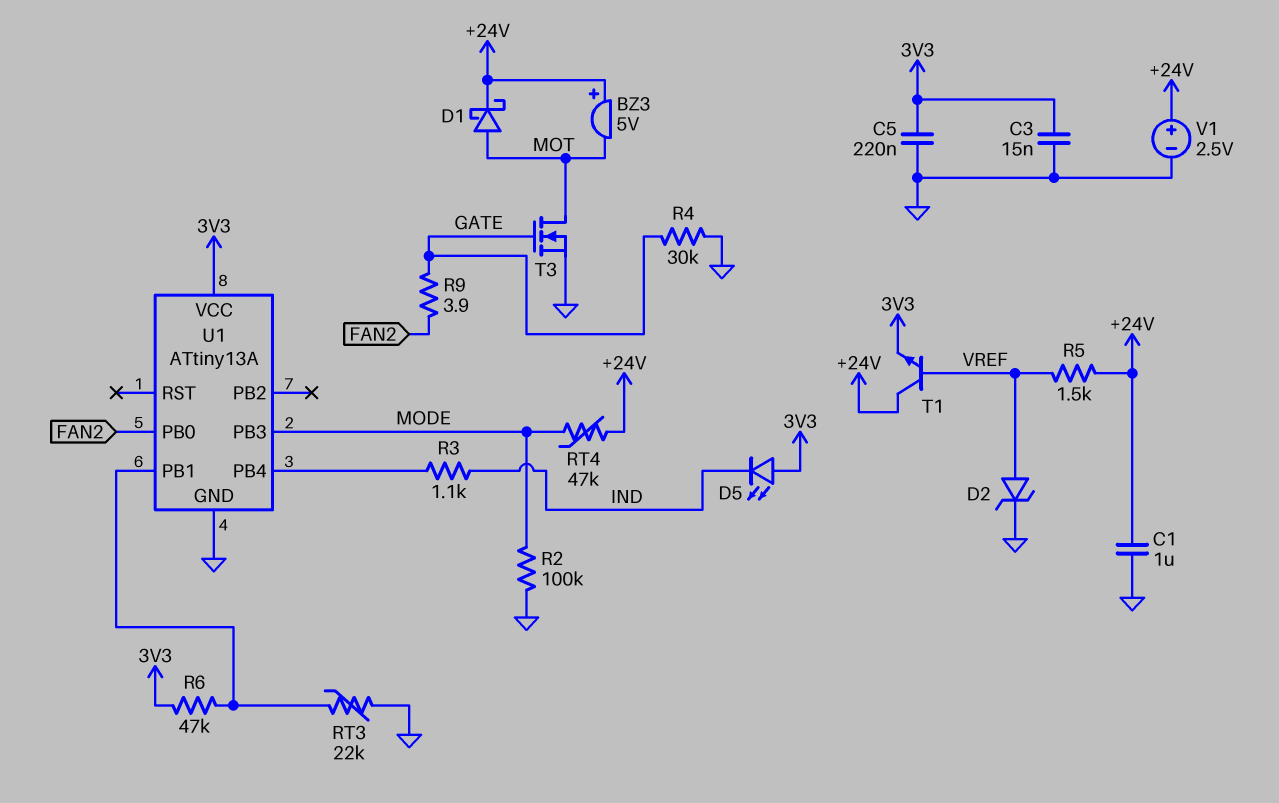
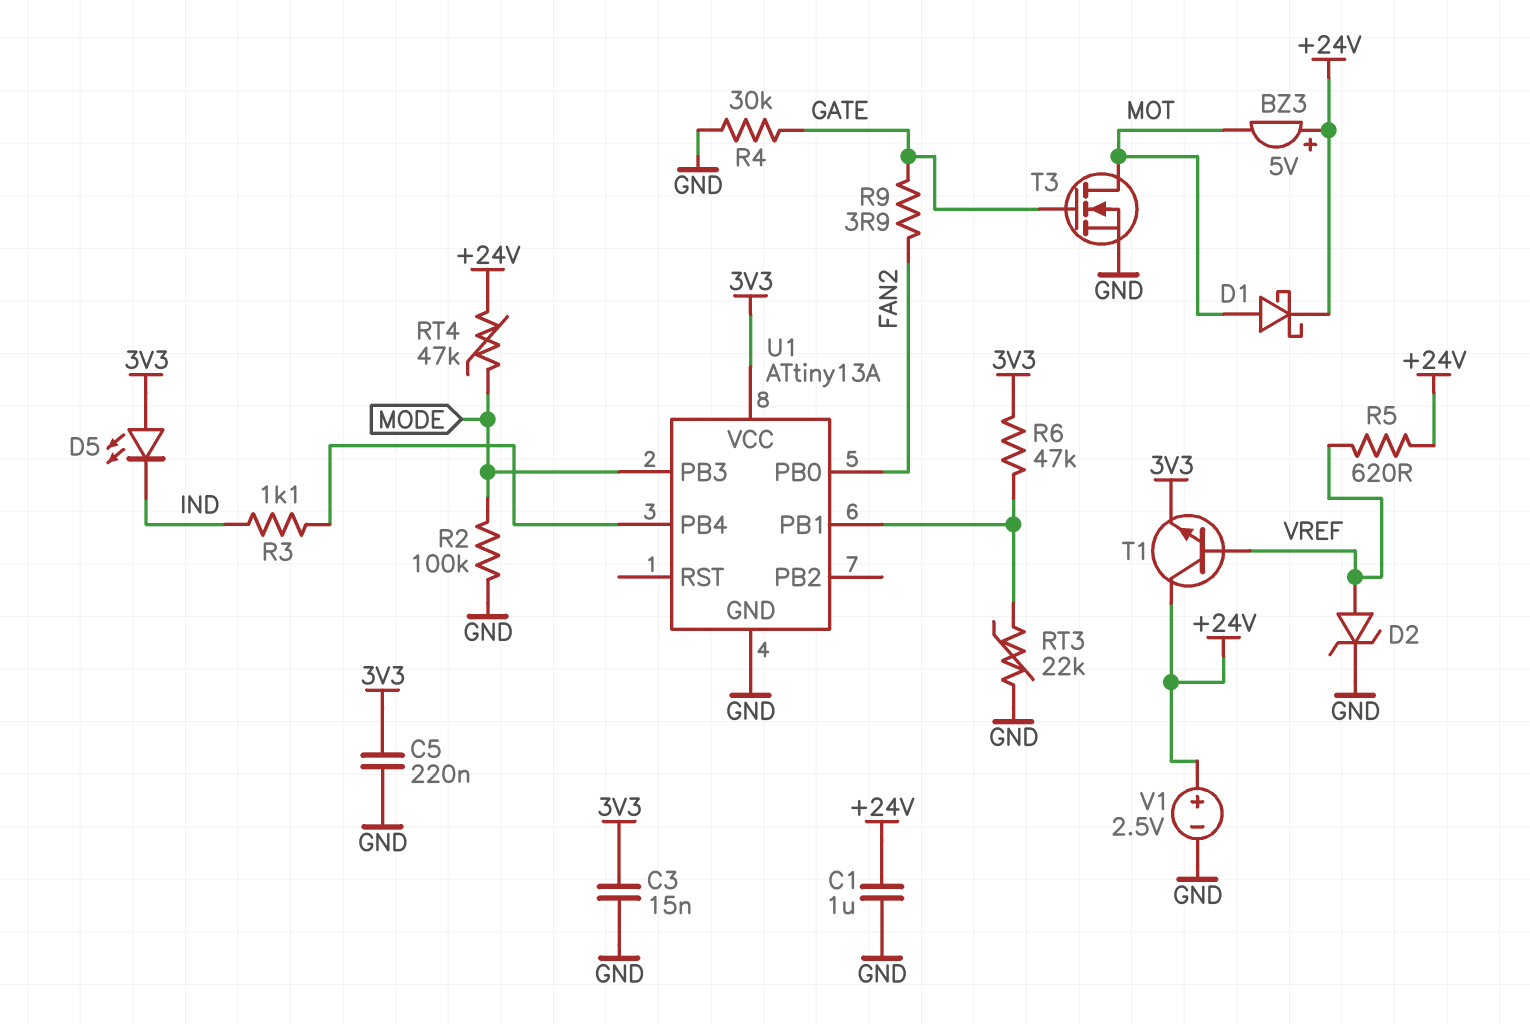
R5: 1.5k (+24V, VREF) -> 620 (+24V, VREF)

